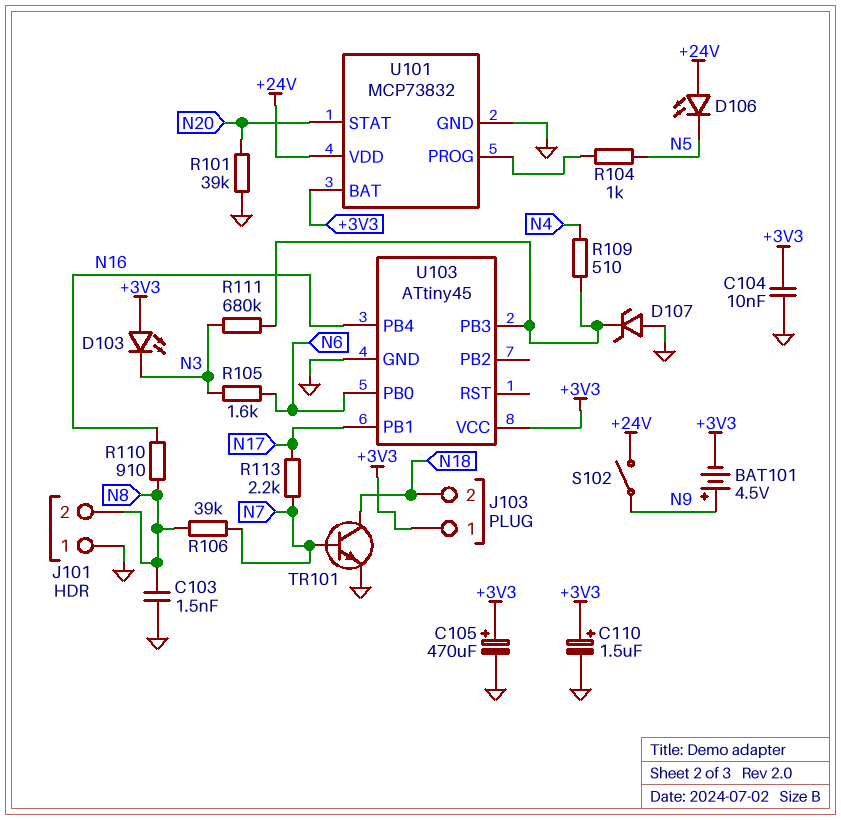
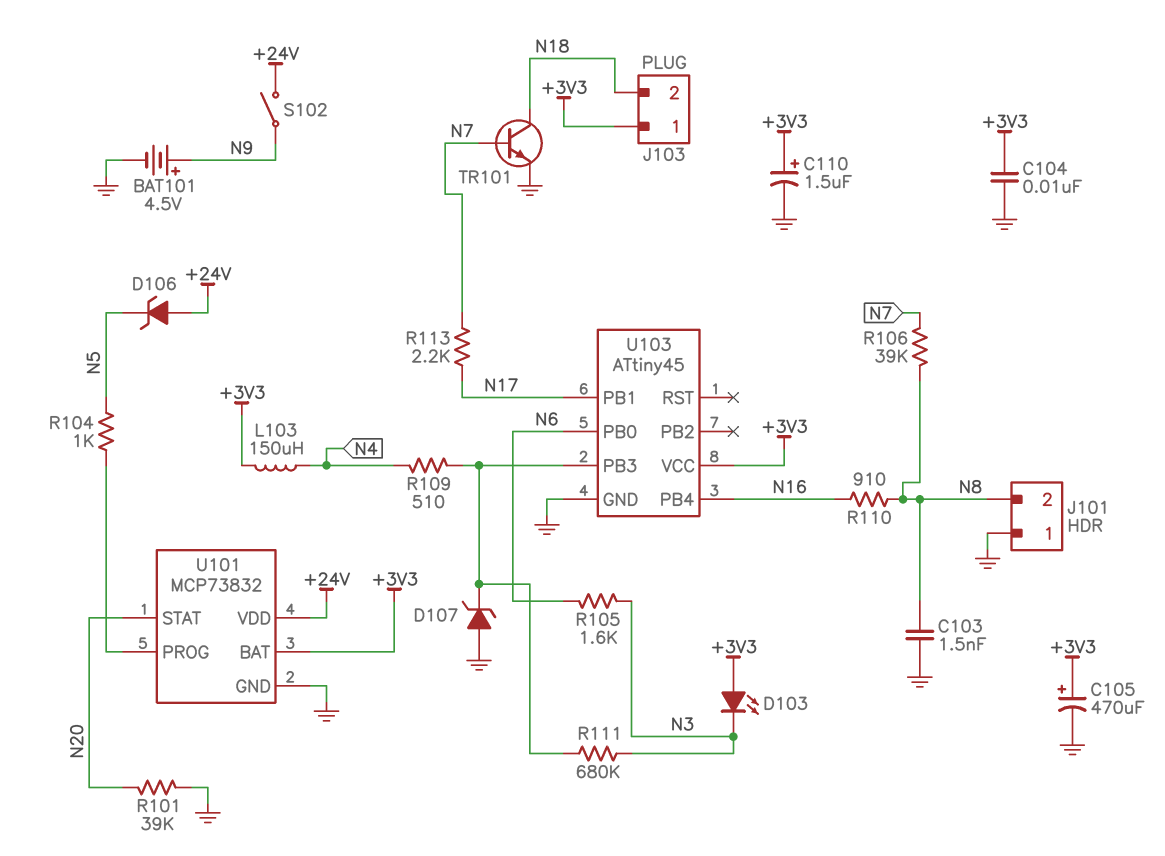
BAT101: 4.5V (plus N9, minus +3V3) -> 4.5V (plus N9, minus GND)
D106: LED (A +24V, K N5) -> zener (A +24V, K N5)
L103: none -> 150uH (+3V3, N4)

